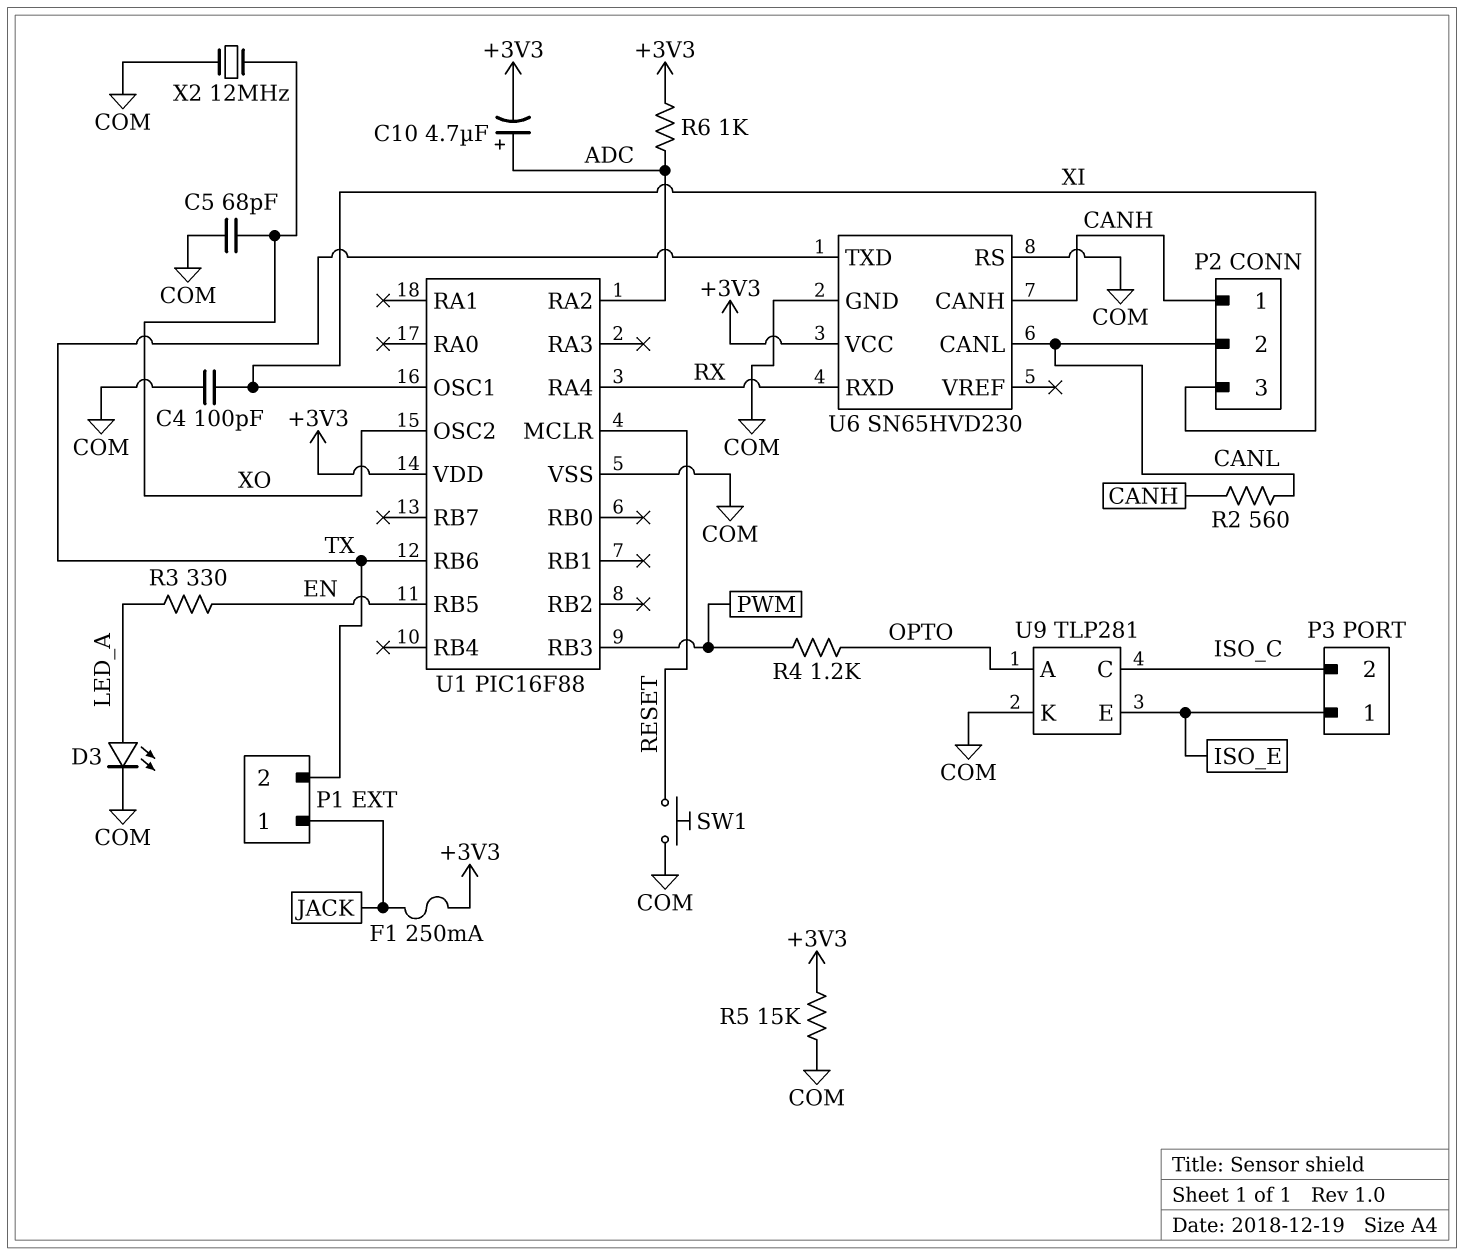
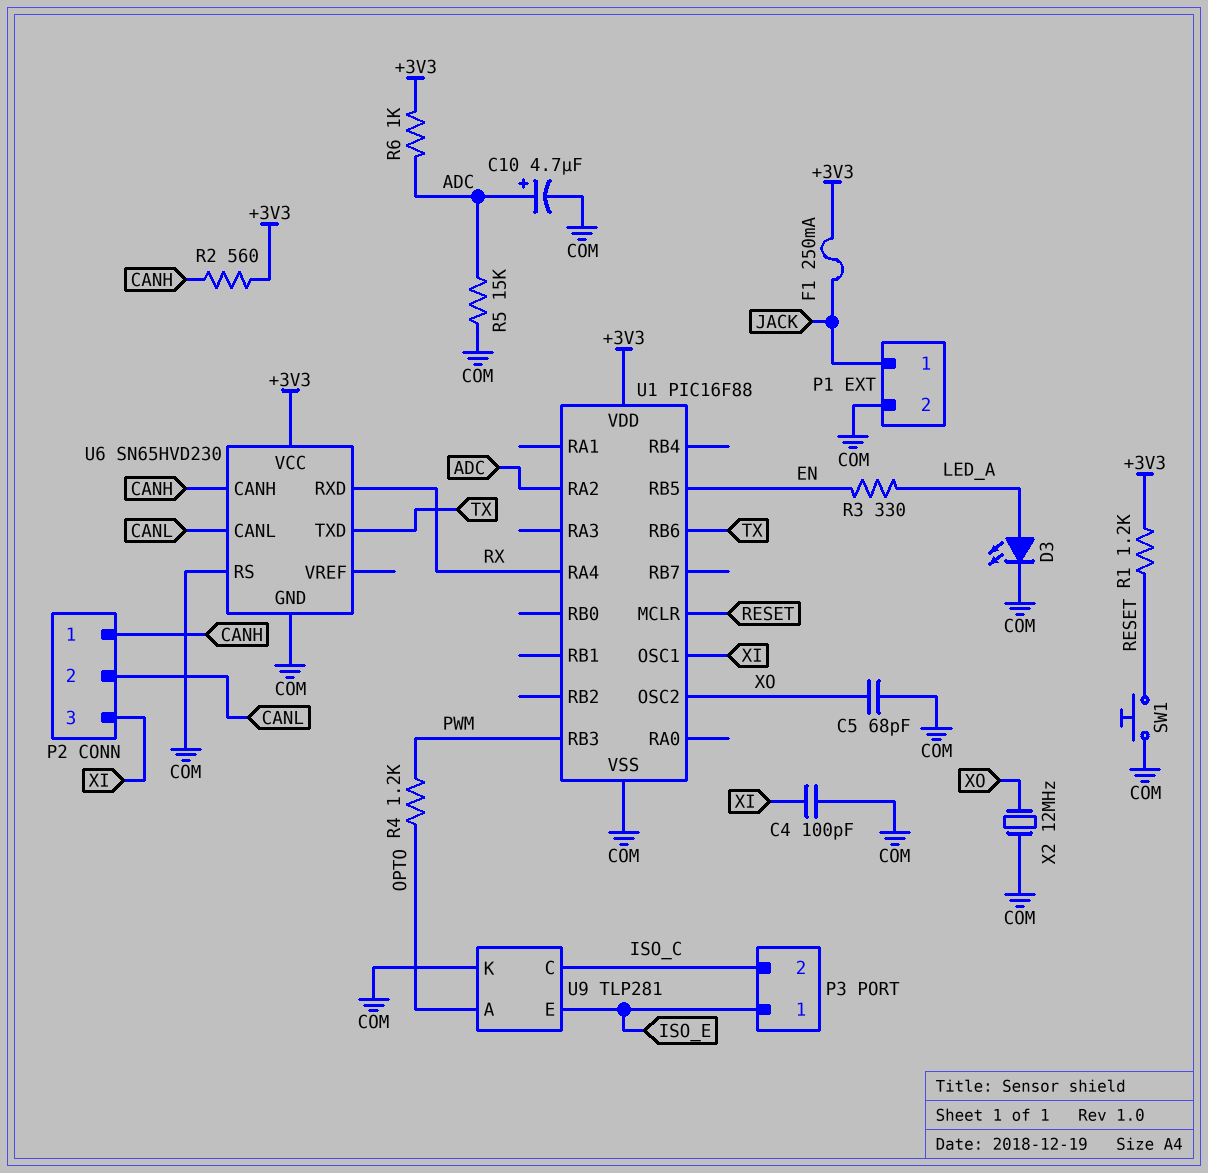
C10: 4.7uF (plus ADC, minus +3V3) -> 4.7uF (plus ADC, minus COM)
P1 pin 2: TX -> COM
R1: none -> 1.2k (+3V3, RESET)
R2: 560 (CANH, CANL) -> 560 (+3V3, CANH)
R5: 15k (+3V3, COM) -> 15k (ADC, COM)

